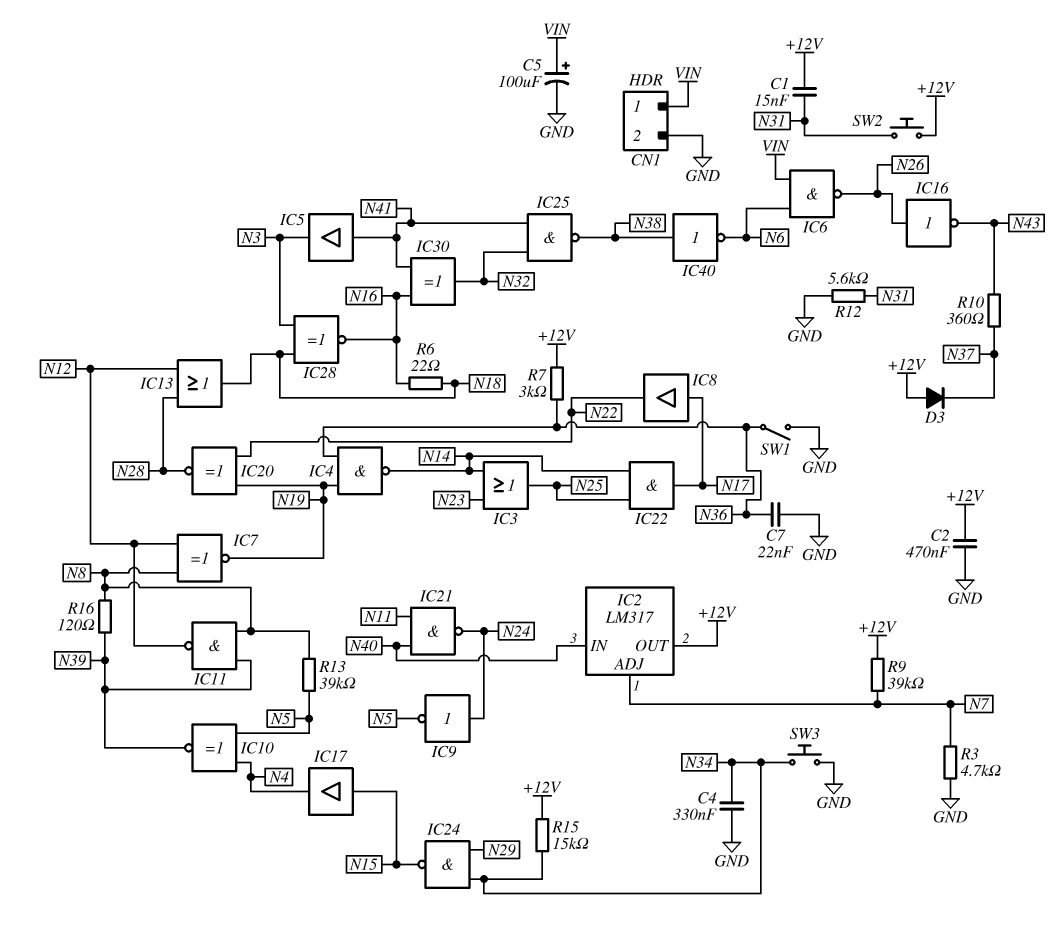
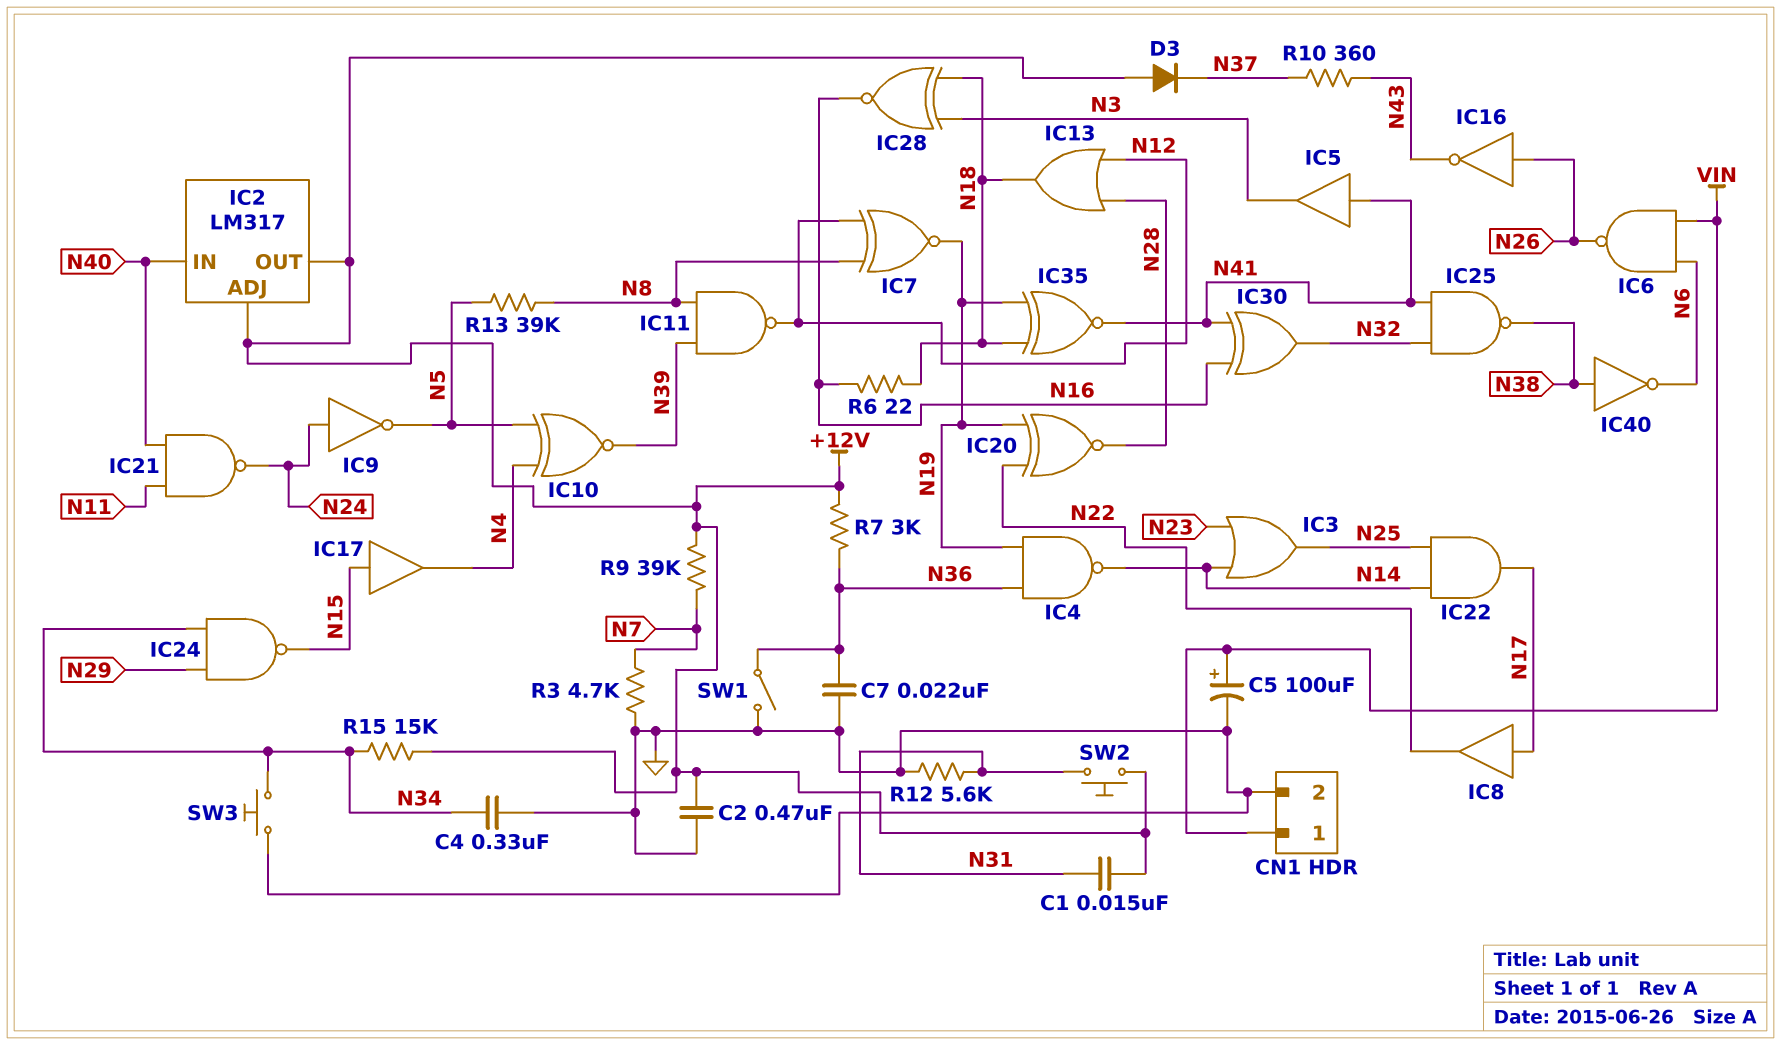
IC2 pin ADJ: N7 -> +12V
IC35: none -> XNOR (in N18, in N19, out N41)
R16: 120 (N8, N39) -> none

